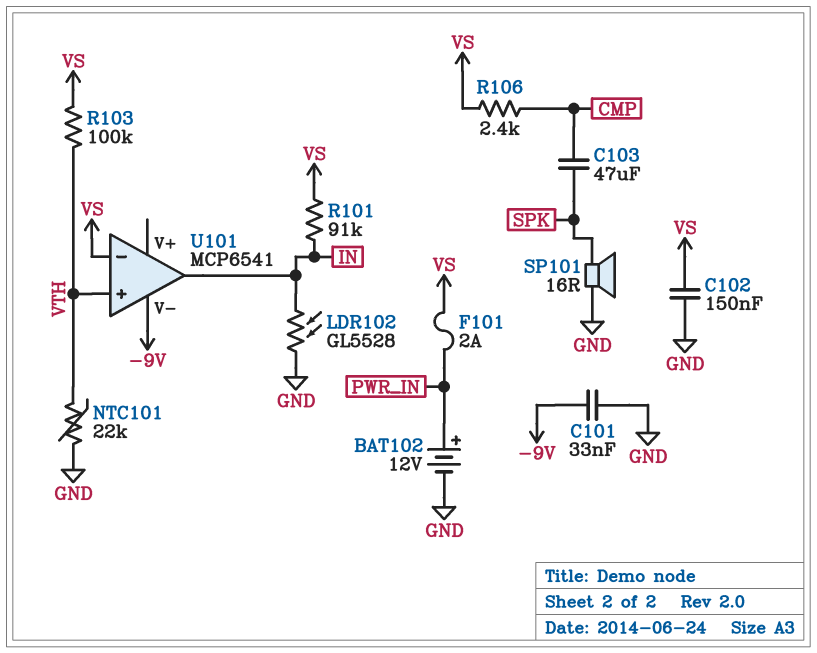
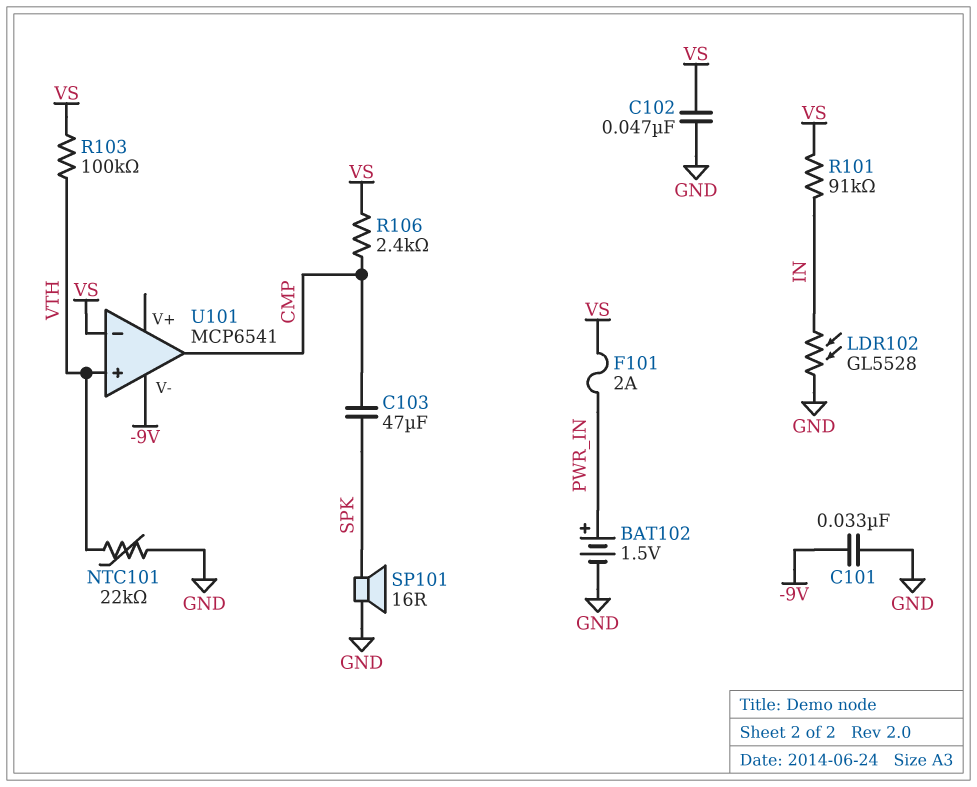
BAT102: 12V (plus PWR_IN, minus GND) -> 1.5V (plus PWR_IN, minus GND)
C102: 150nF (GND, VS) -> 47nF (GND, VS)
U101 pin out: IN -> CMP

